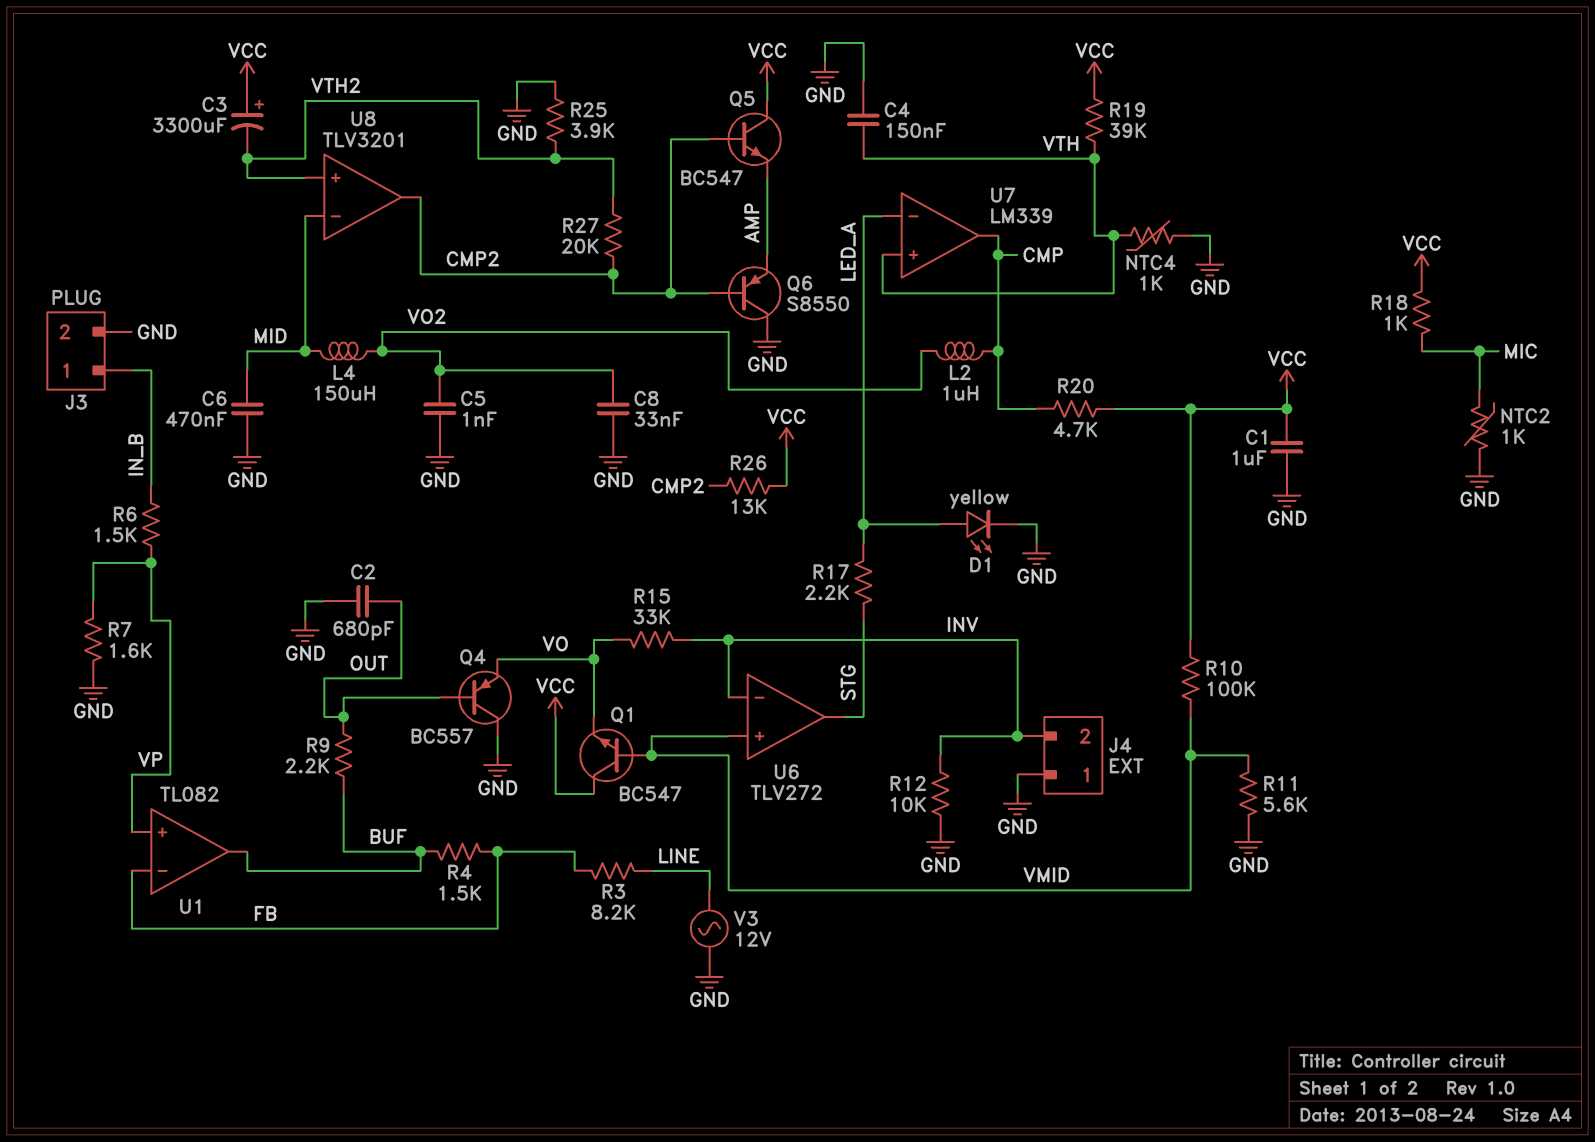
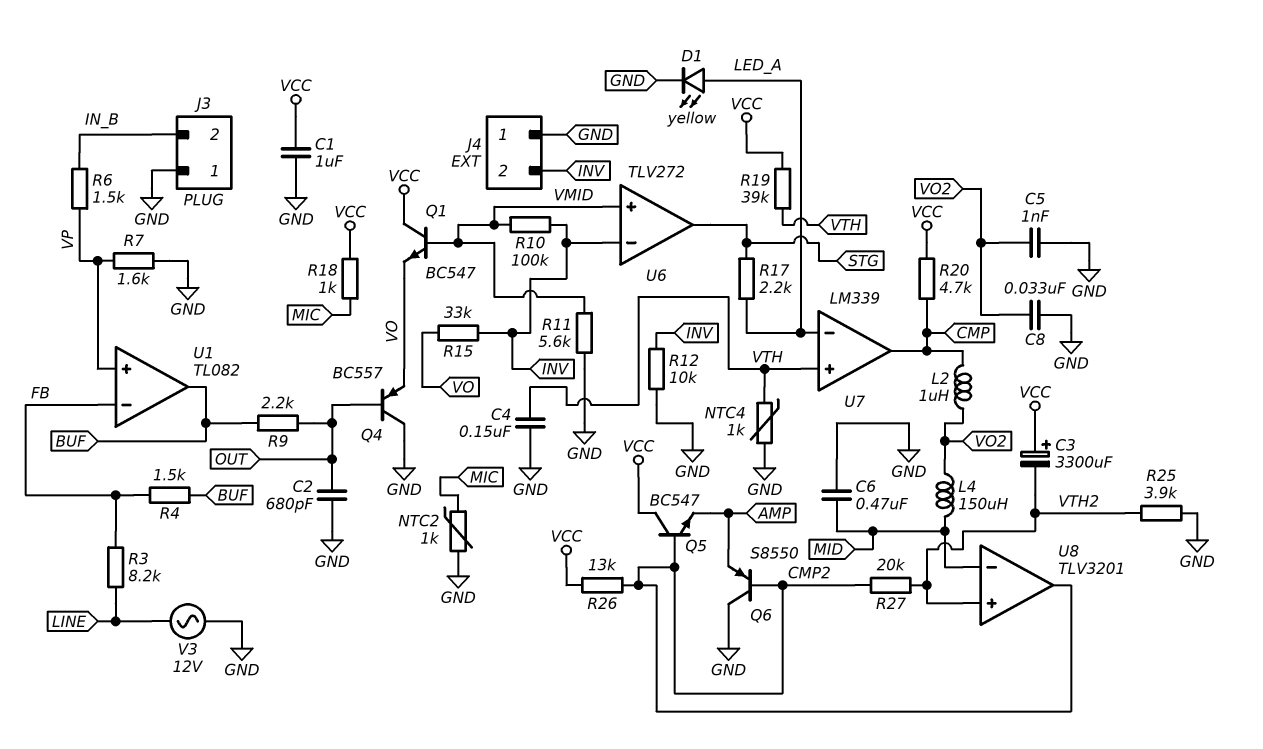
J3 pin 1: IN_B -> GND
J3 pin 2: GND -> IN_B
R10: 100k (VCC, VMID) -> 100k (INV, VMID)

